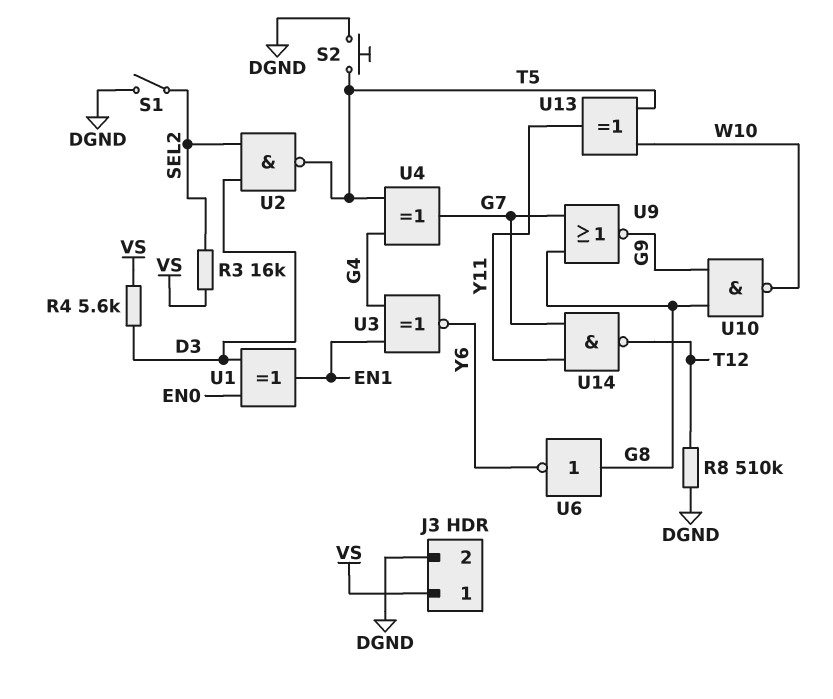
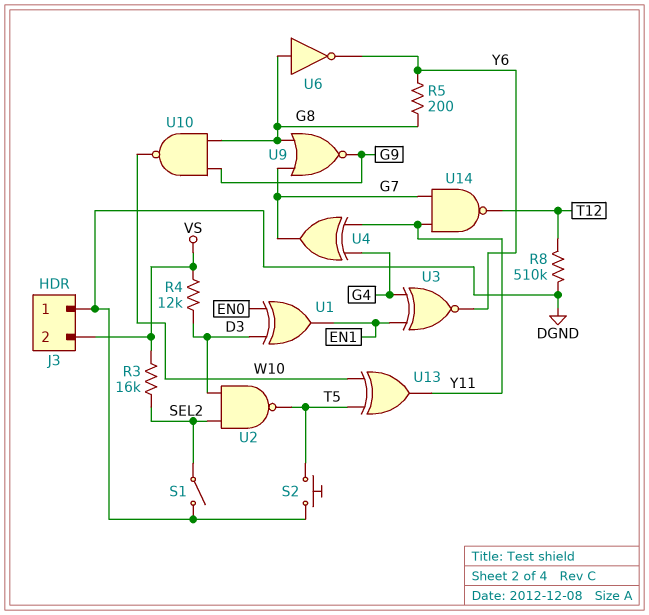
J3 pin 1: VS -> DGND
J3 pin 2: DGND -> VS
R4: 5.6k (D3, VS) -> 12k (D3, VS)
R5: none -> 200 (G8, Y6)
U4: XOR (in G4, in T5, out G7) -> XOR (in G4, in Y11, out G7)

